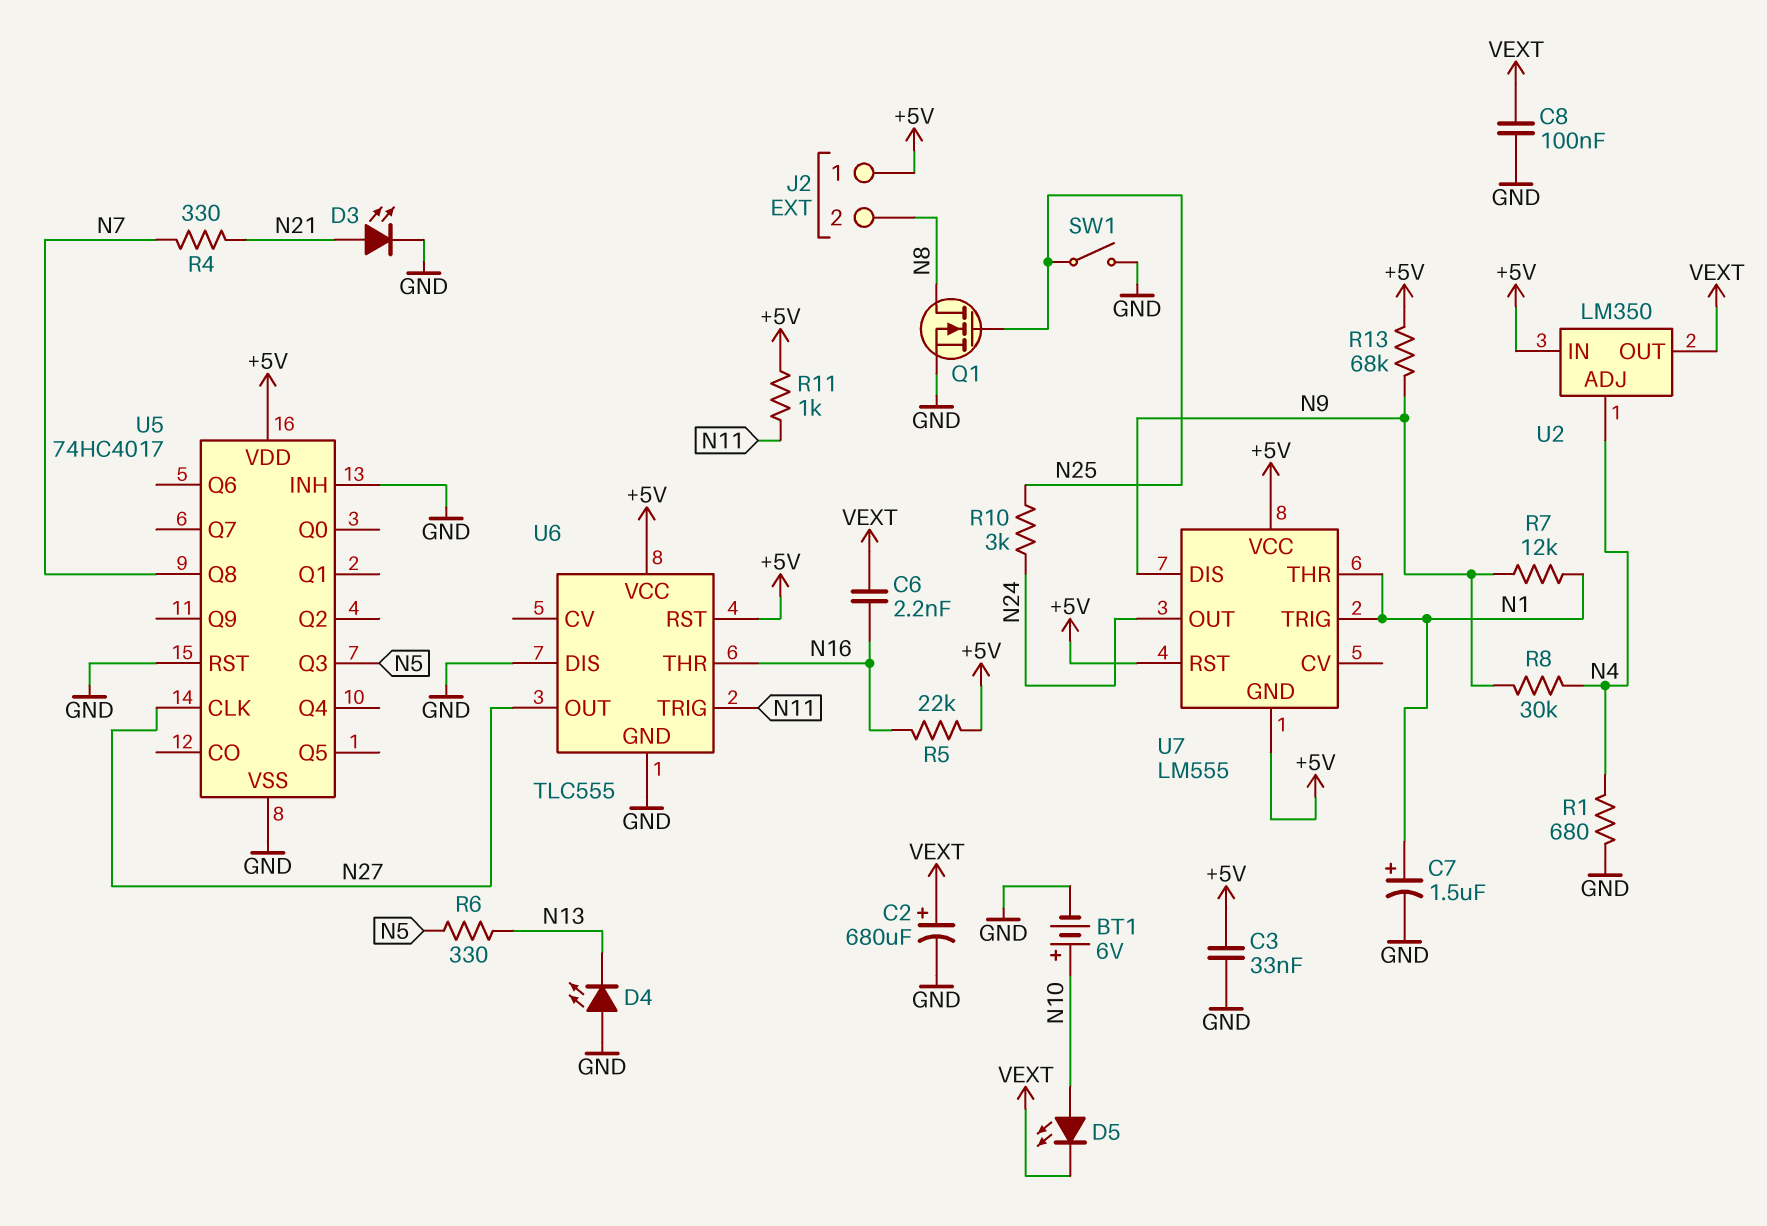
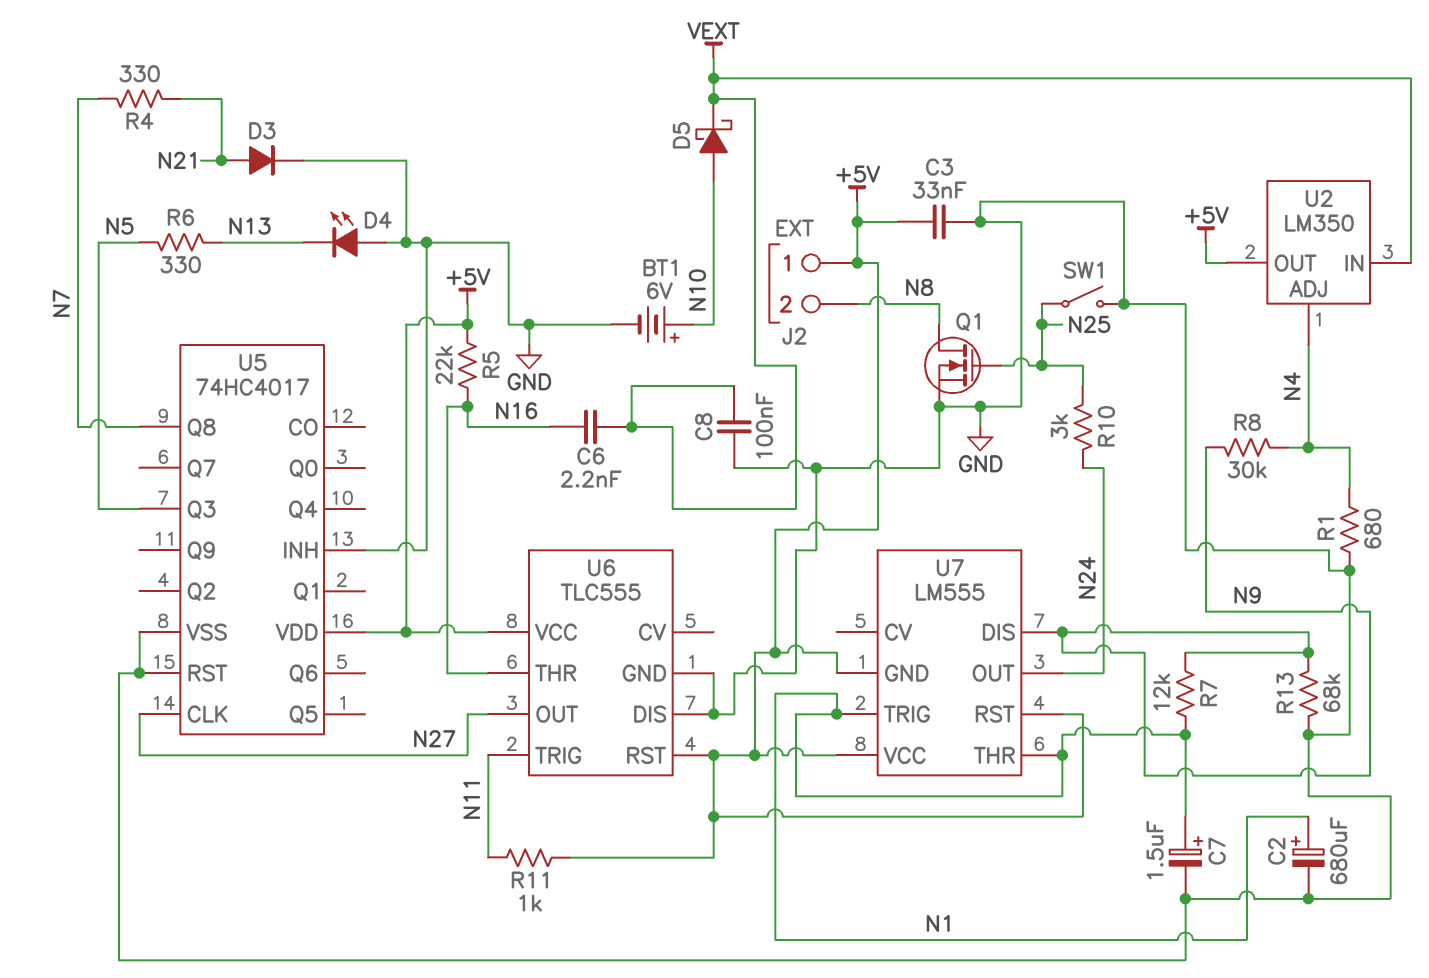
C2: 680uF (plus VEXT, minus GND) -> 680uF (plus N1, minus GND)
D3: LED (A N21, K GND) -> diode (A N21, K GND)
D5: LED (A N10, K VEXT) -> schottky (A N10, K VEXT)
R13: 68k (+5V, N9) -> 68k (GND, N9)
U2 pin IN: +5V -> VEXT
U2 pin OUT: VEXT -> +5V

